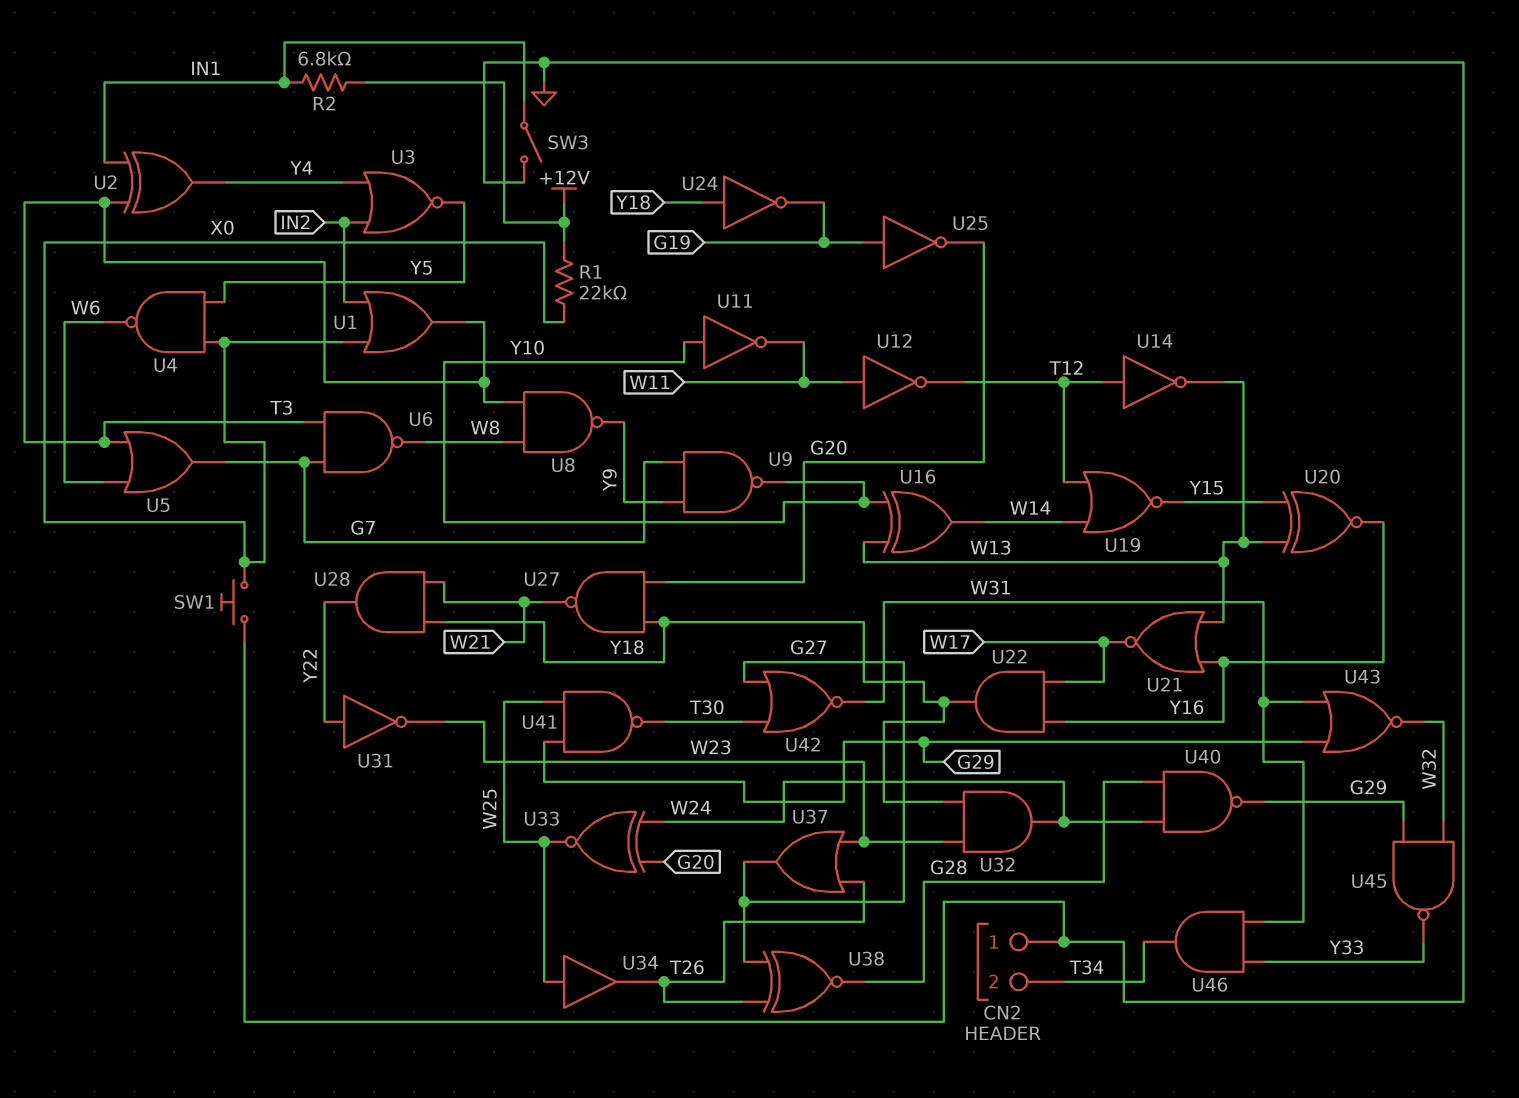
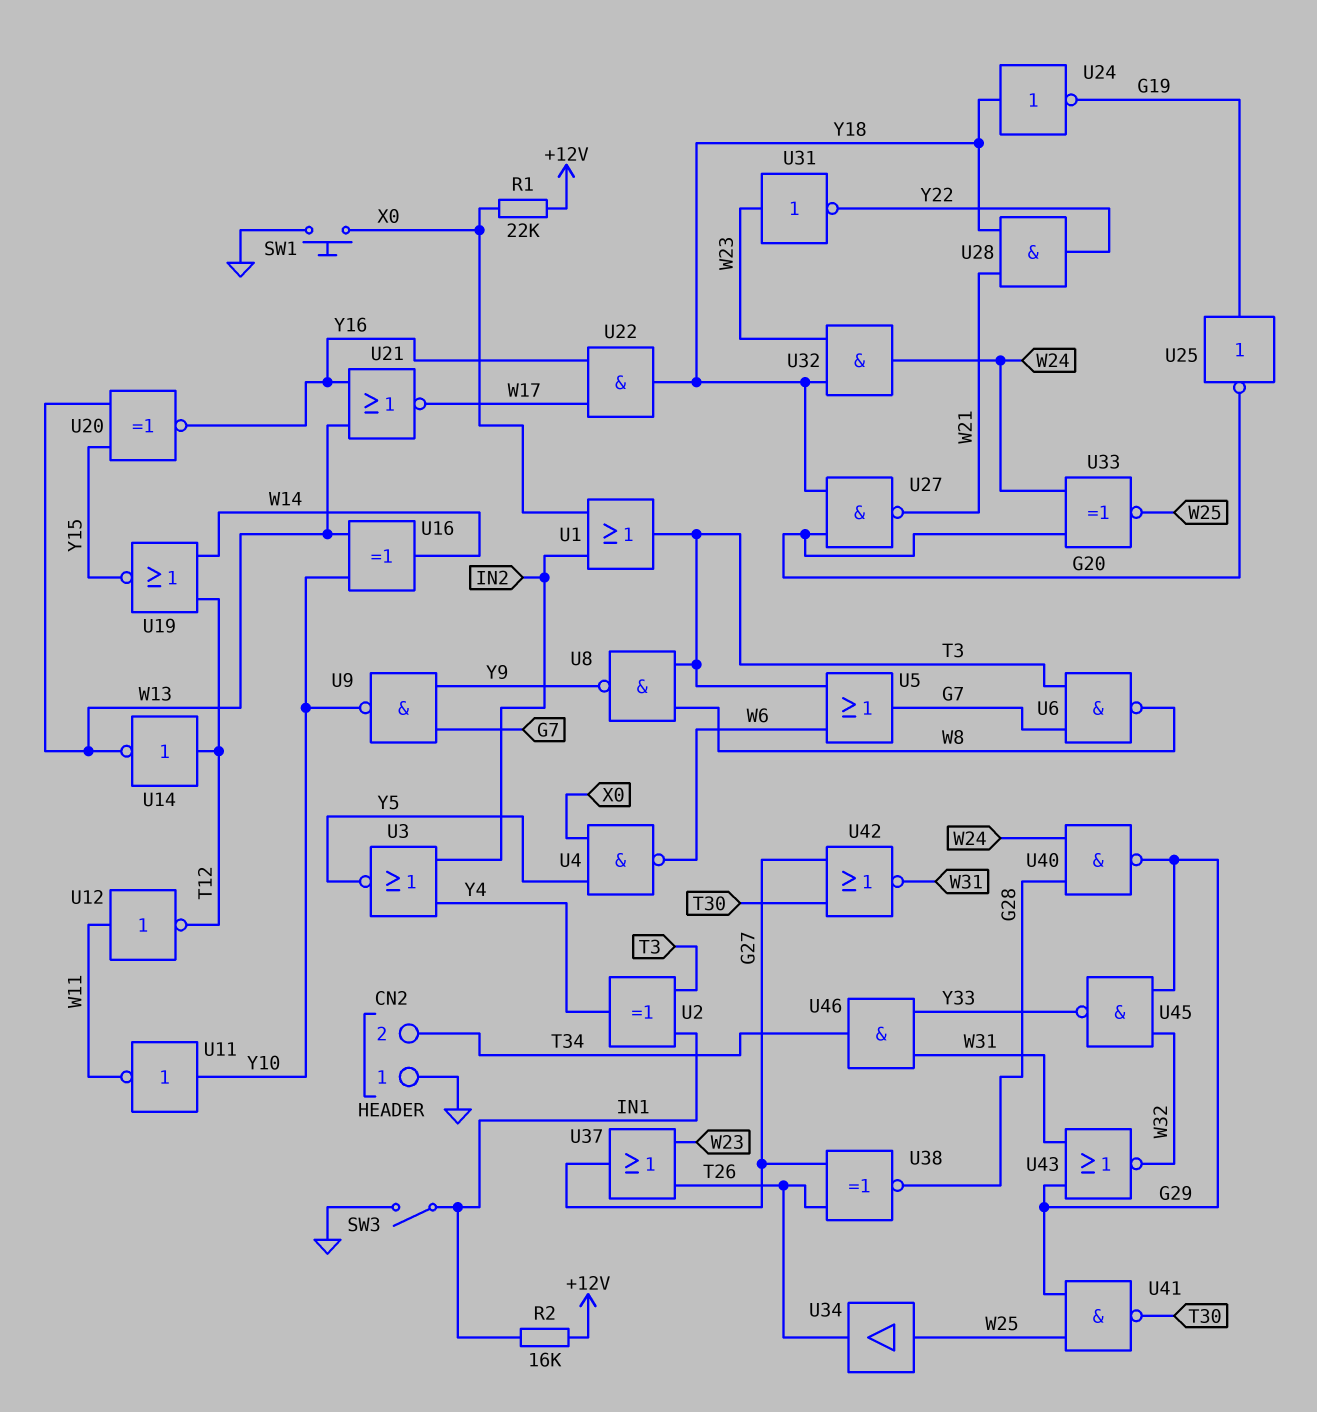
R2: 6.8k (+12V, IN1) -> 16k (+12V, IN1)
U31: NOT (in Y22, out W23) -> NOT (in W23, out Y22)

